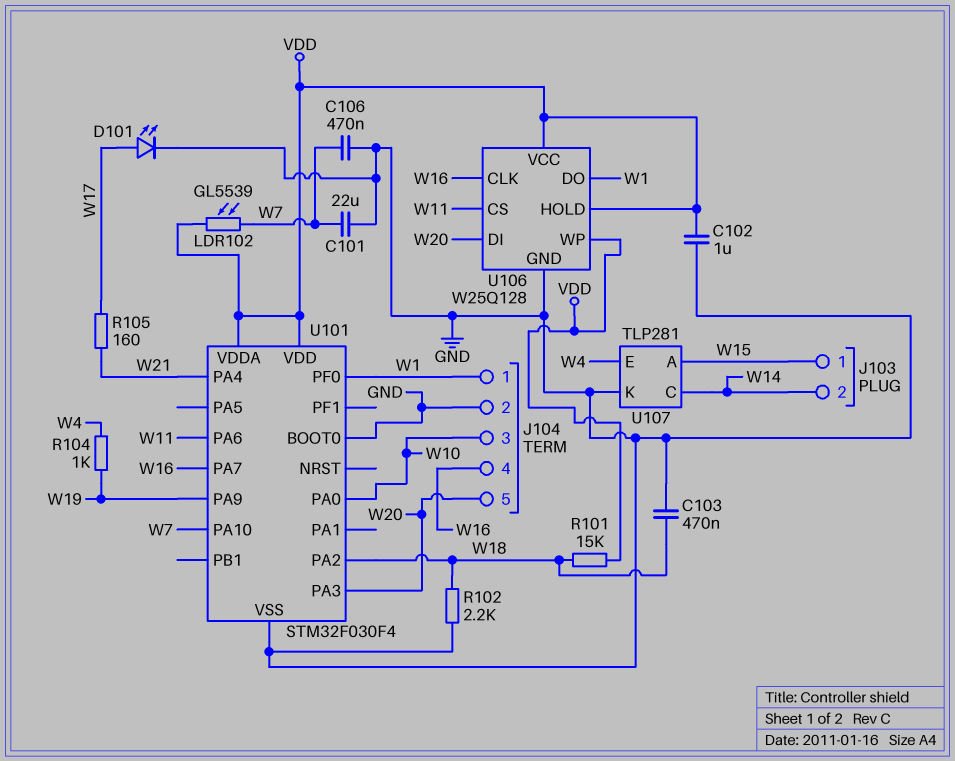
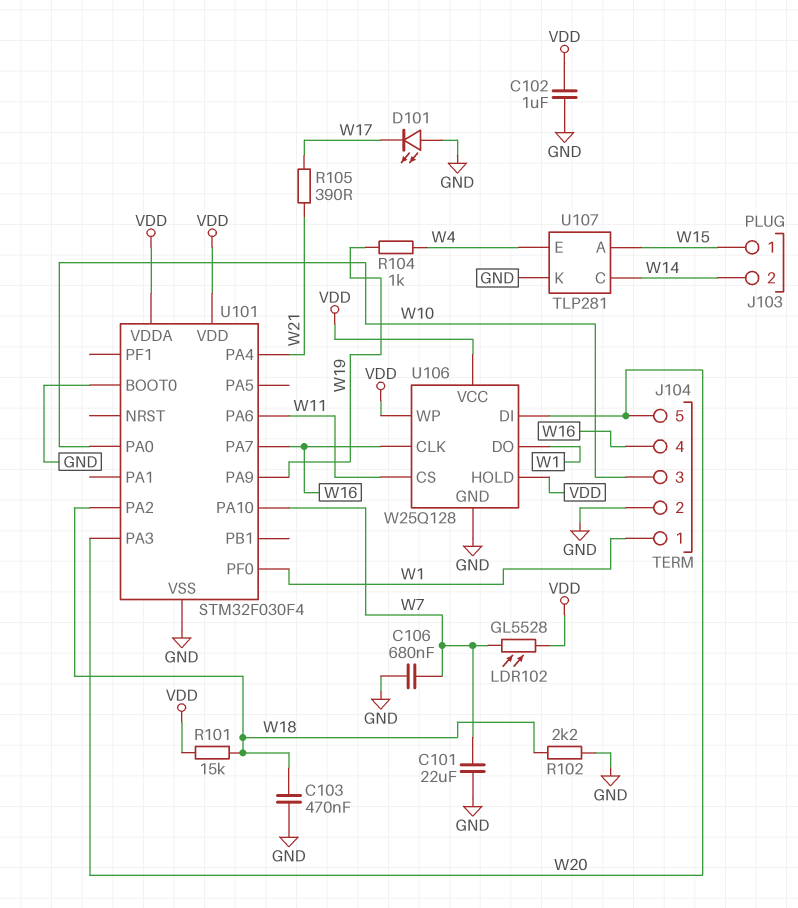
C106: 470nF (GND, W7) -> 680nF (GND, W7)
D101: LED (A W17, K GND) -> LED (A GND, K W17)
LDR102: GL5539 (VDD, W7) -> GL5528 (VDD, W7)
R105: 160 (W17, W21) -> 390 (W17, W21)

